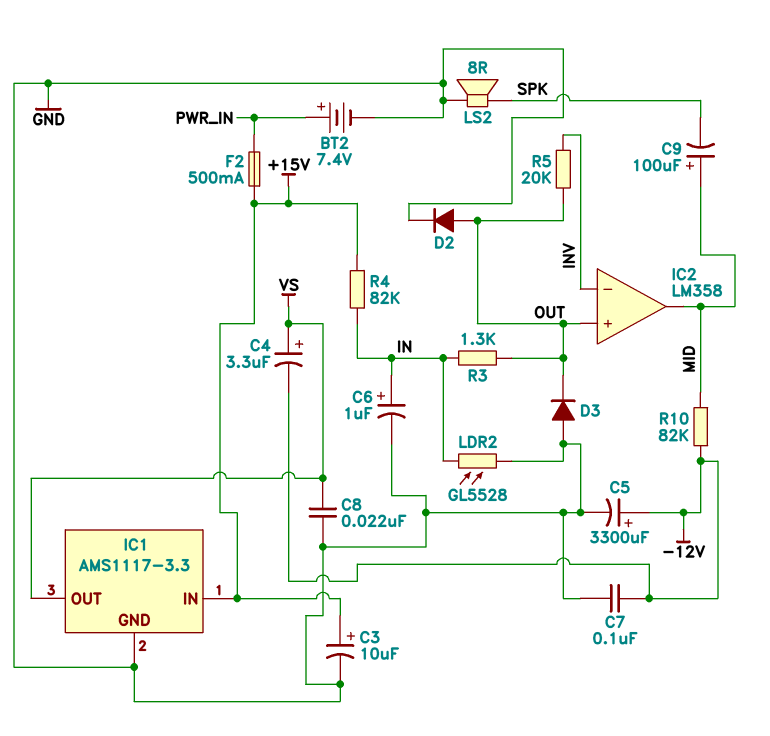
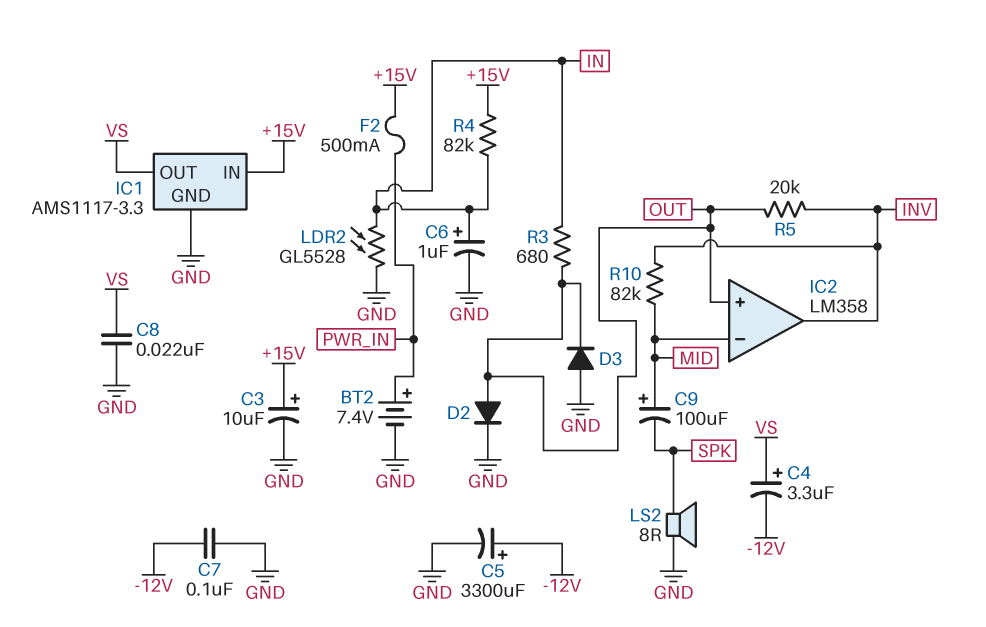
IC2 pin in-: INV -> MID
IC2 pin out: MID -> INV
R3: 1.3k (IN, OUT) -> 680 (IN, OUT)
R10: 82k (-12V, MID) -> 82k (INV, MID)

